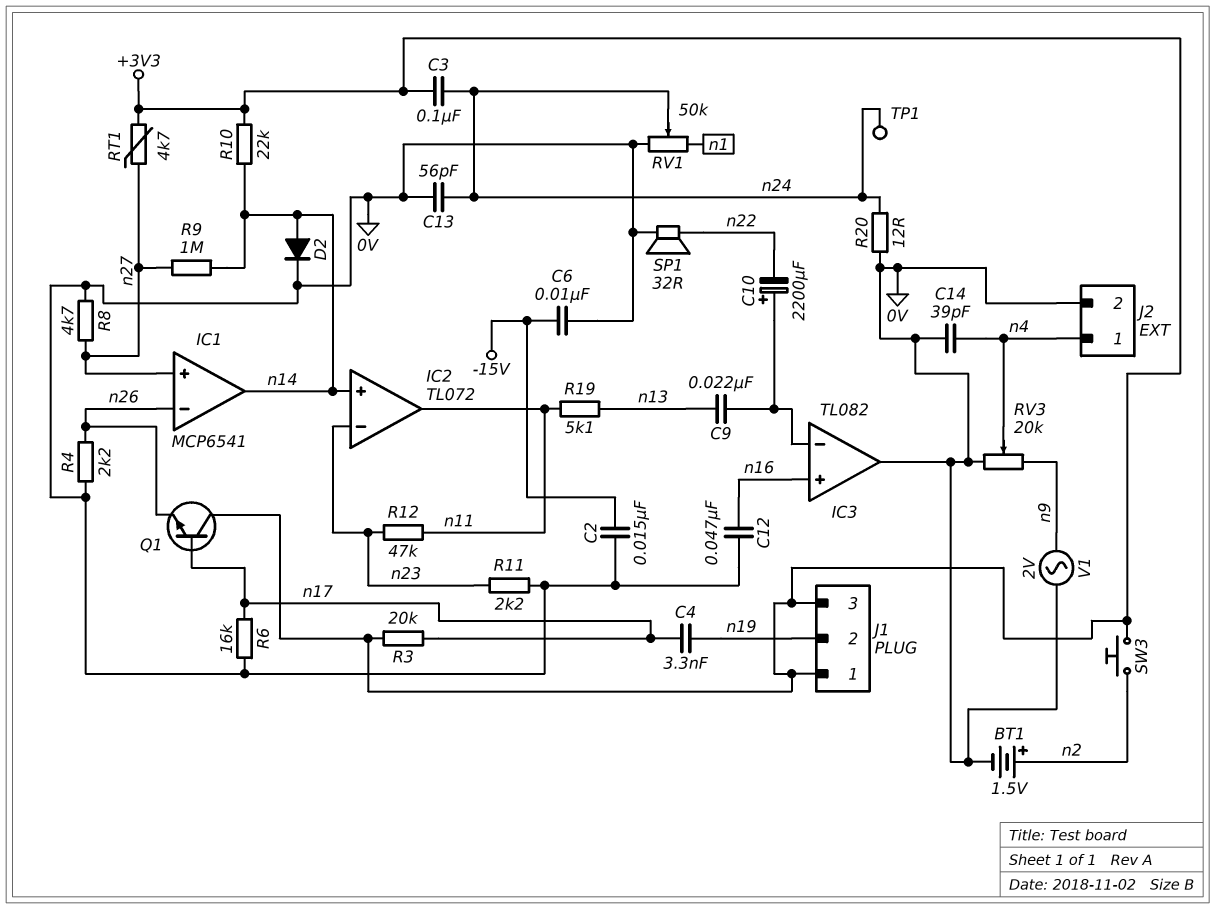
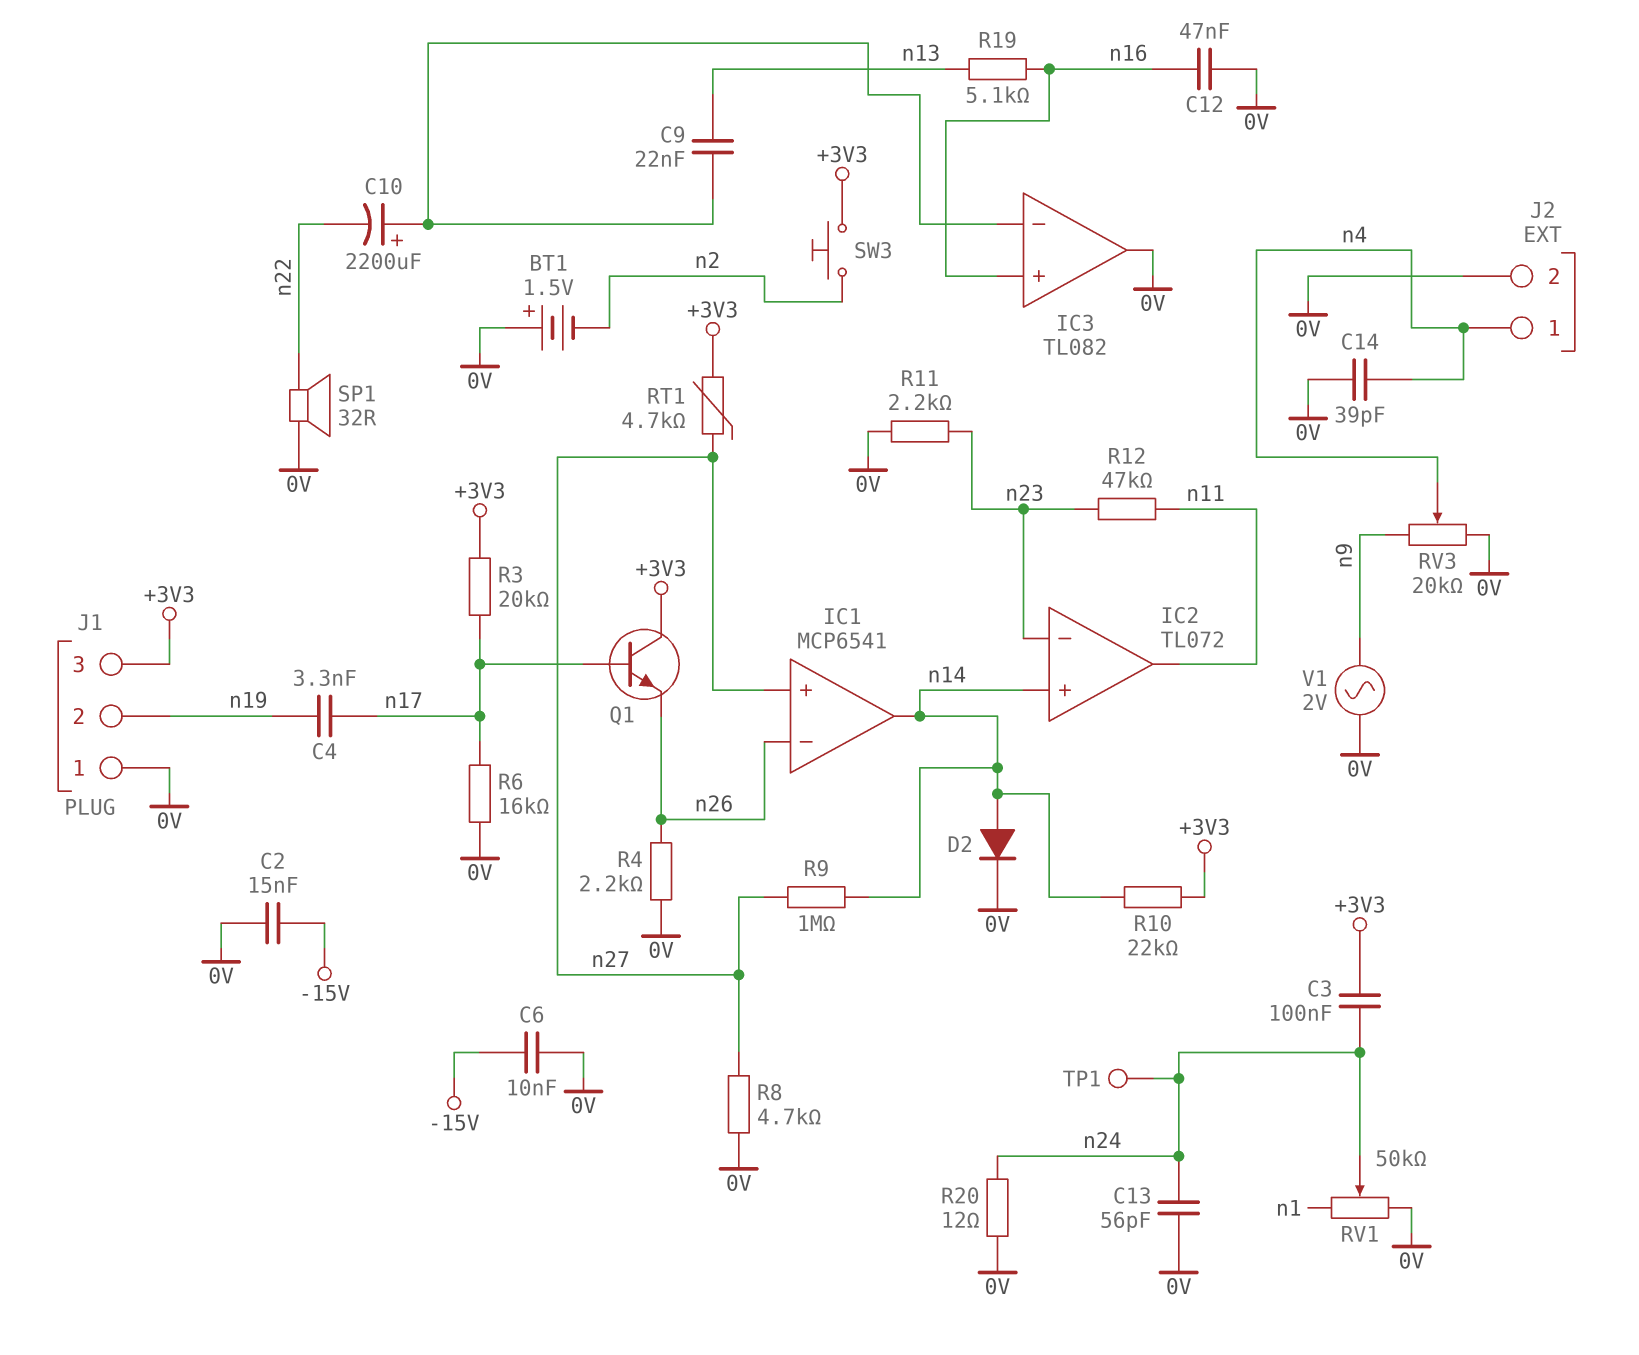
BT1: 1.5V (plus n2, minus 0V) -> 1.5V (plus 0V, minus n2)
J1 pin 1: +3V3 -> 0V
R19: 5.1k (n11, n13) -> 5.1k (n13, n16)

